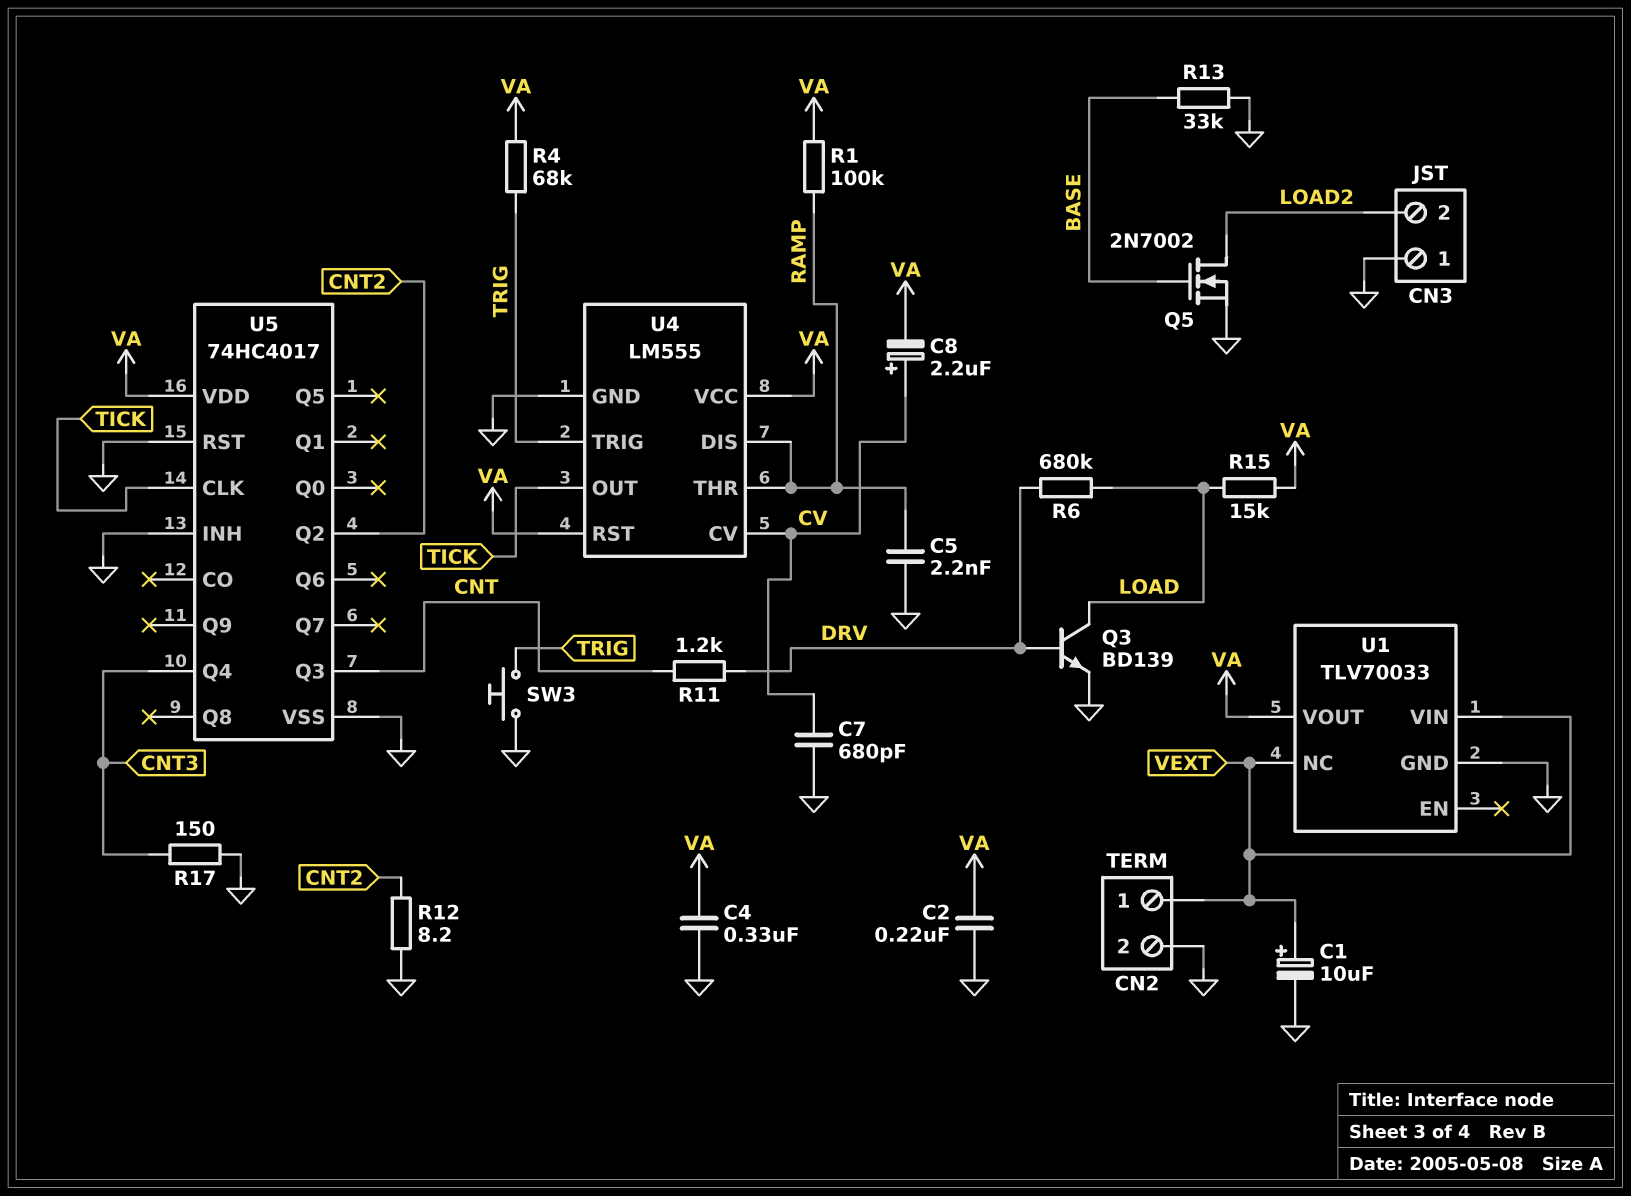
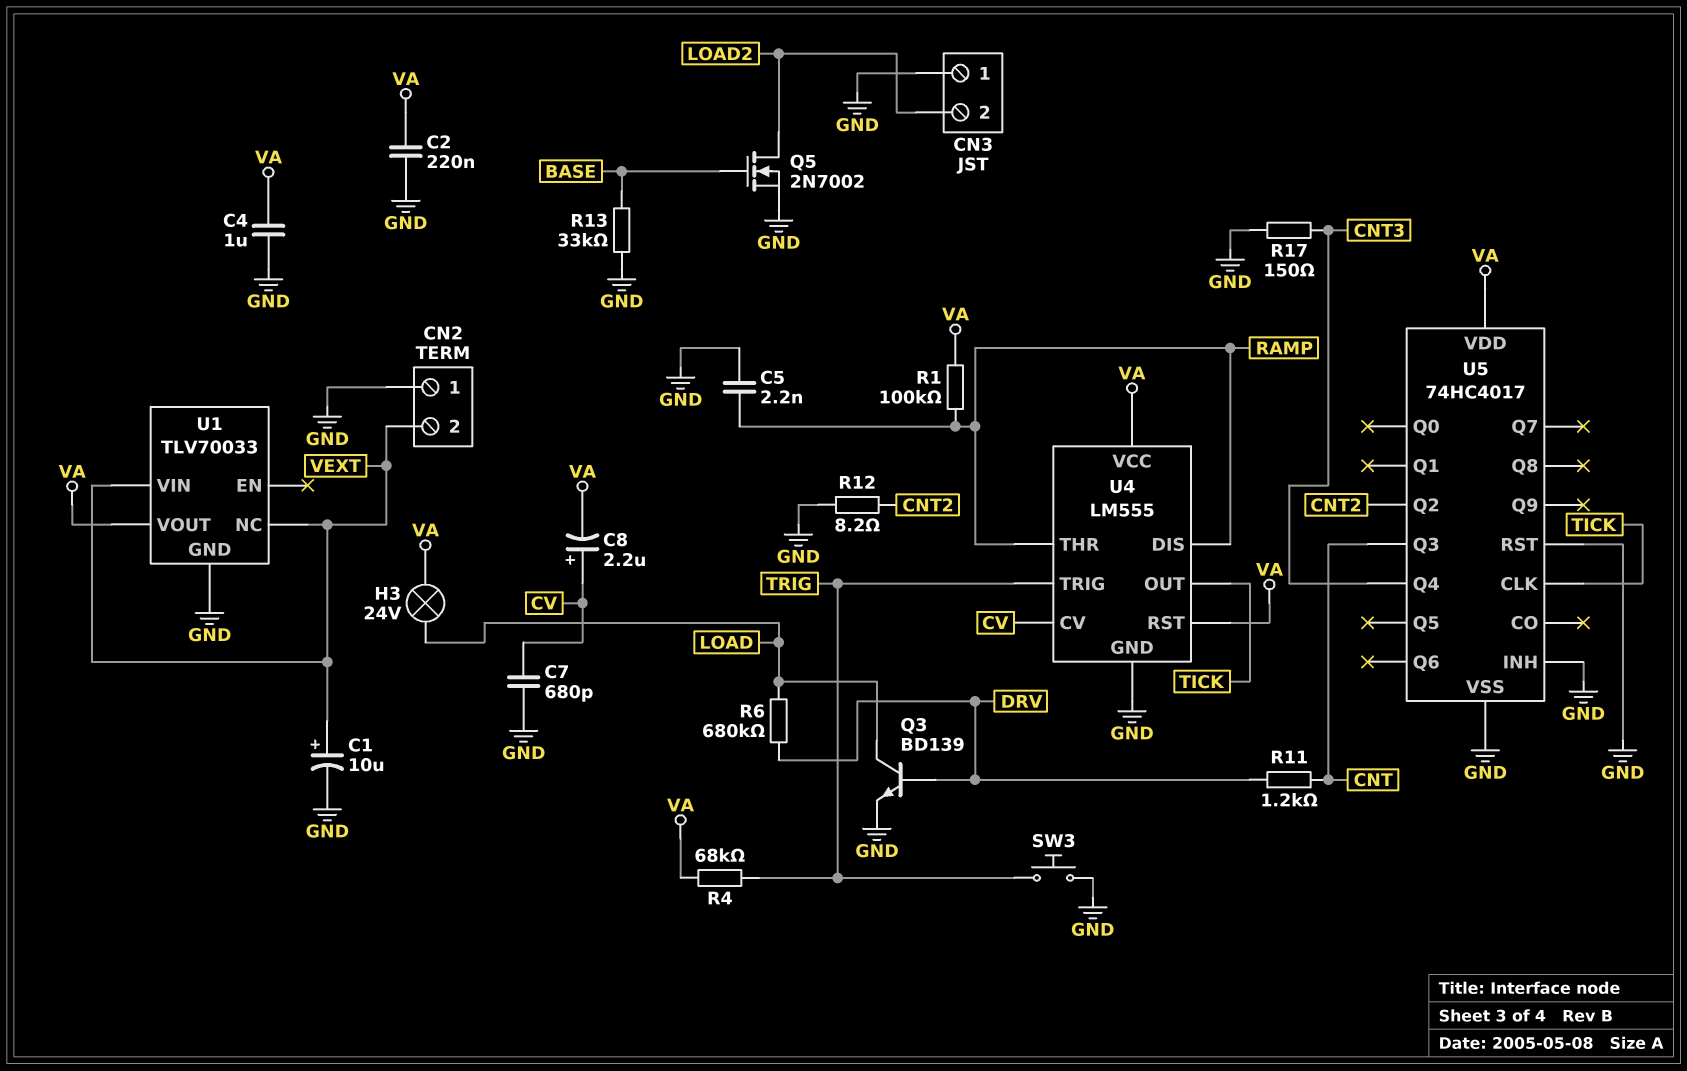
C4: 330nF (GND, VA) -> 1uF (GND, VA)
CN2 pin 1: VEXT -> GND
CN2 pin 2: GND -> VEXT
H3: none -> lamp 24V (LOAD, VA)
R15: 15k (LOAD, VA) -> none

